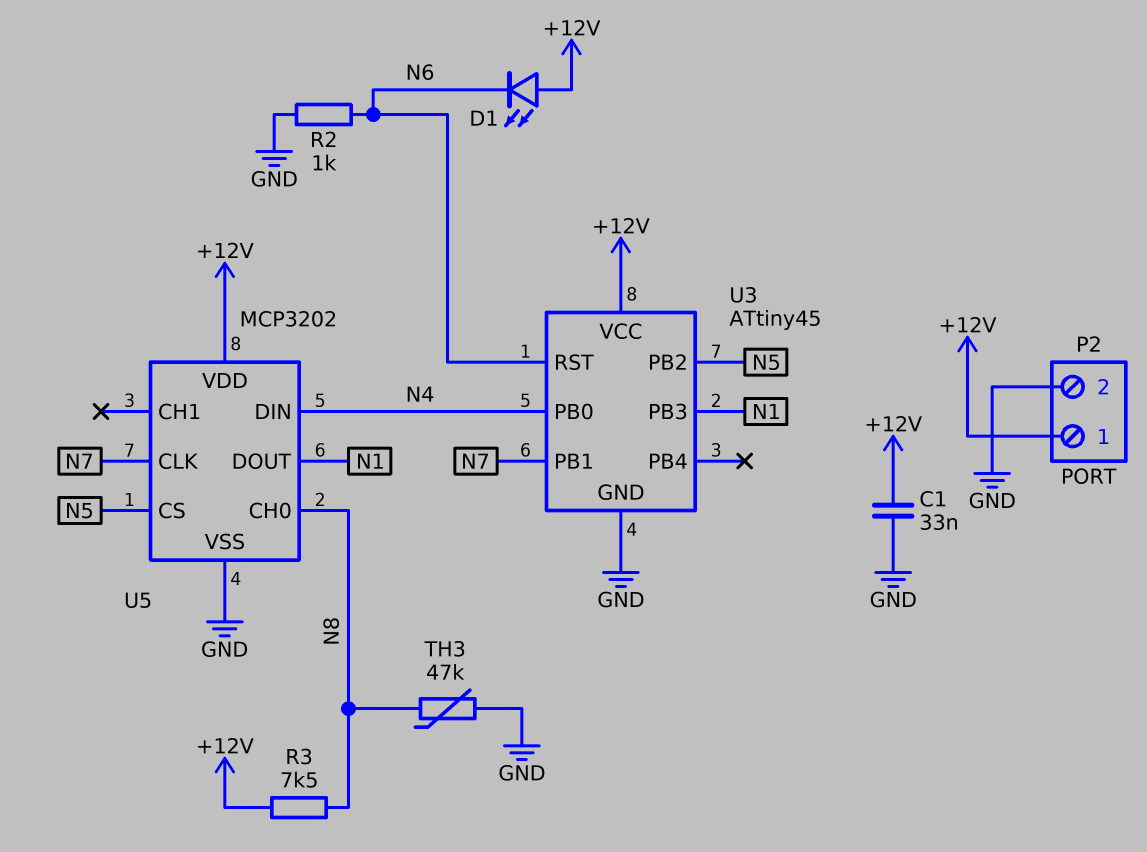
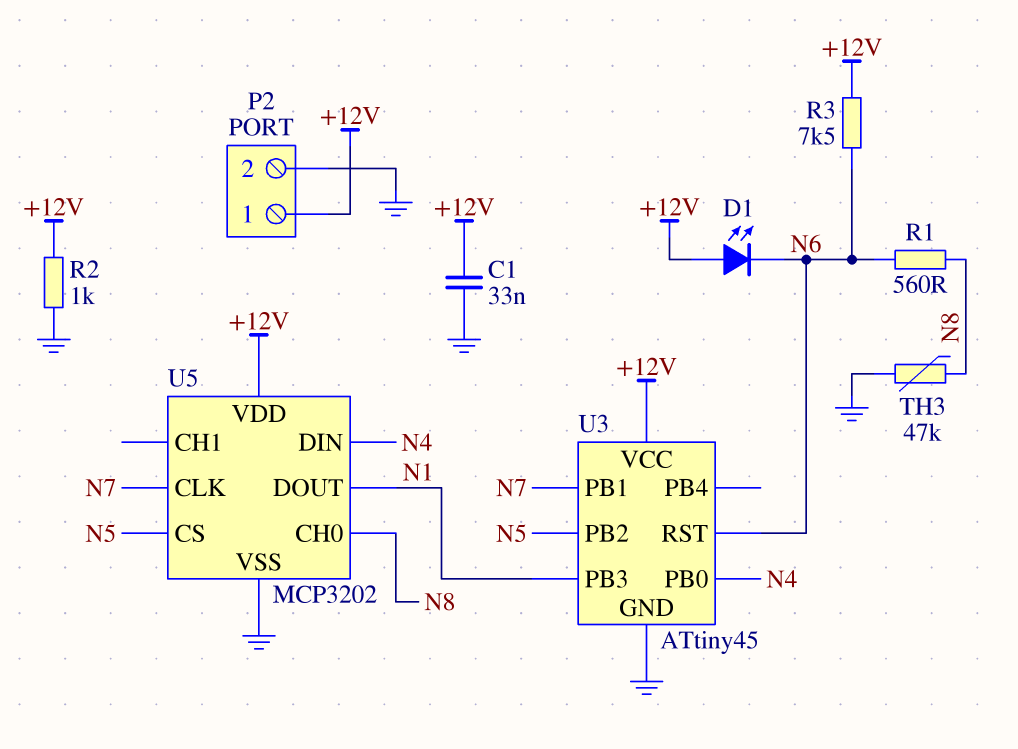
R1: none -> 560 (N6, N8)
R2: 1k (GND, N6) -> 1k (+12V, GND)
R3: 7.5k (+12V, N8) -> 7.5k (+12V, N6)

